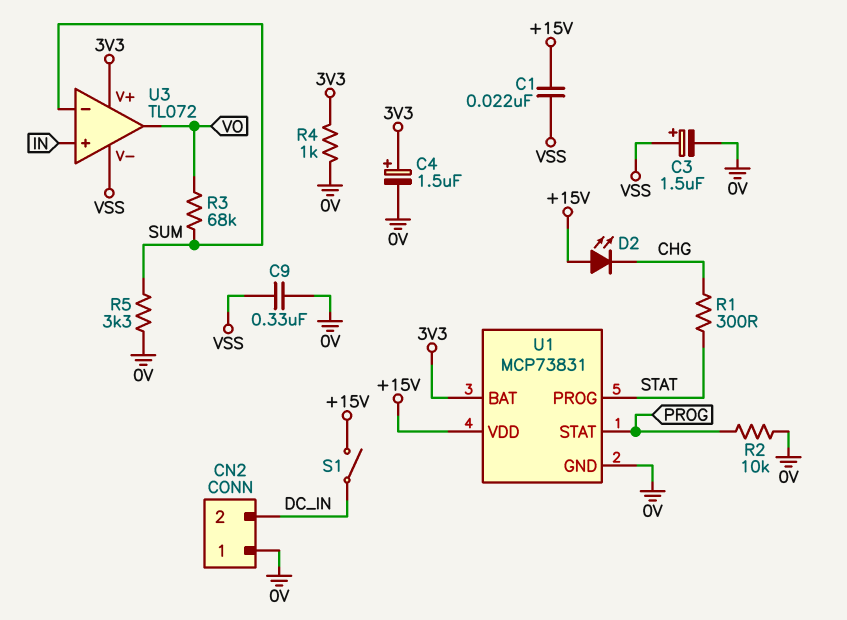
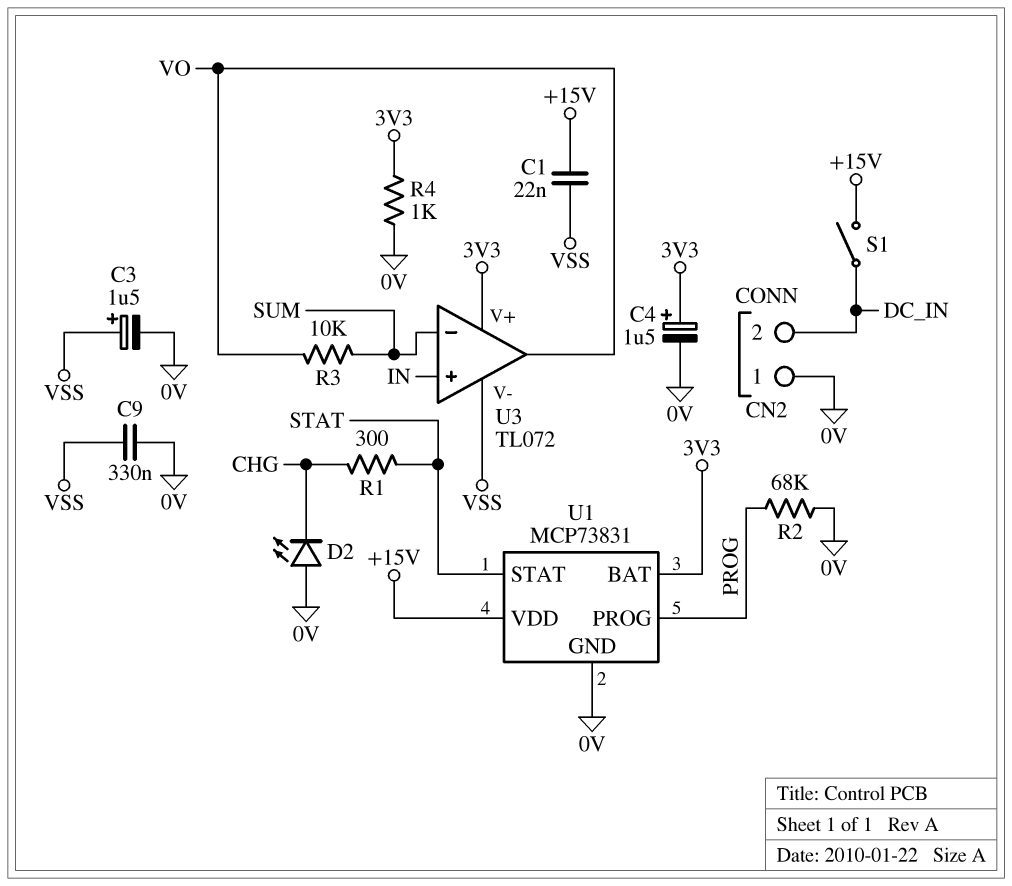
D2: LED (A +15V, K CHG) -> LED (A 0V, K CHG)
R2: 10k (0V, PROG) -> 68k (0V, PROG)
R3: 68k (SUM, VO) -> 10k (SUM, VO)
R5: 3.3k (0V, SUM) -> none
U1 pin PROG: STAT -> PROG
U1 pin STAT: PROG -> STAT

